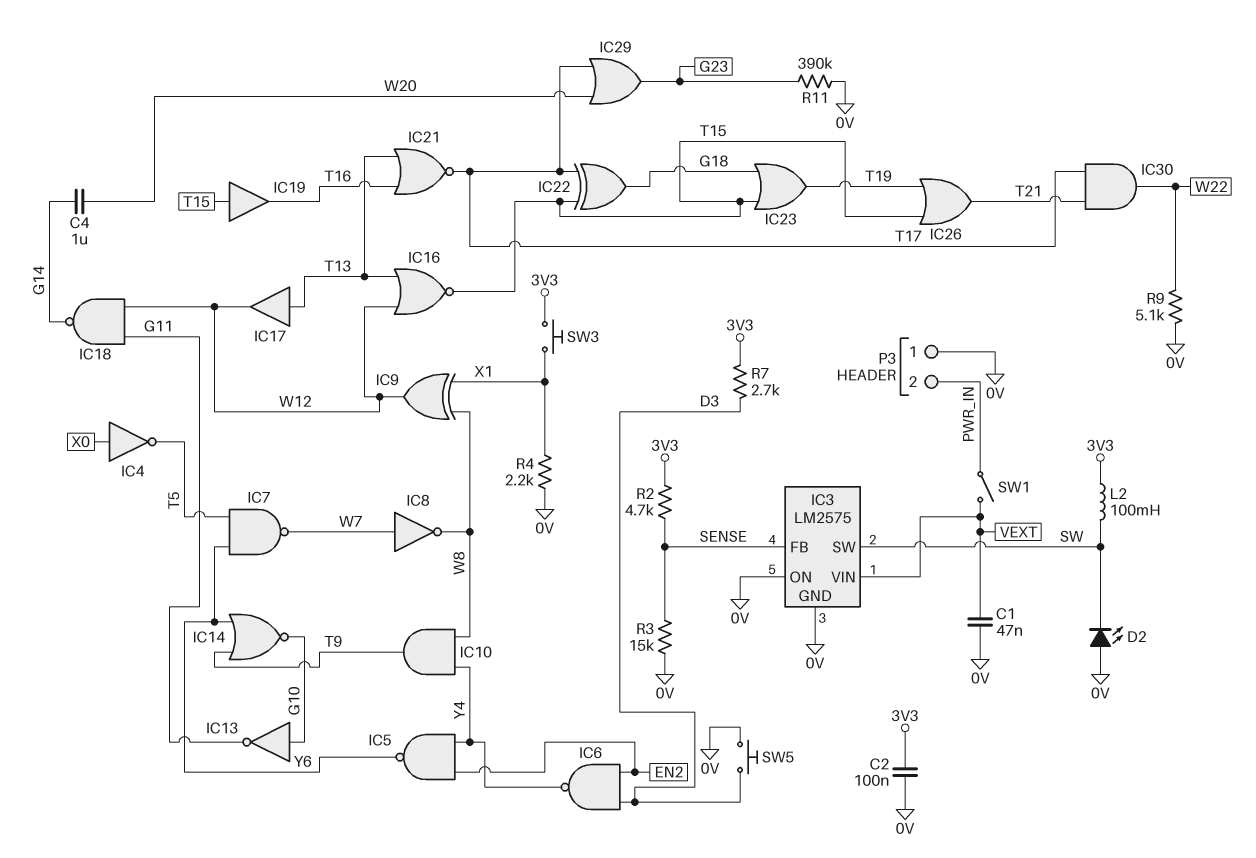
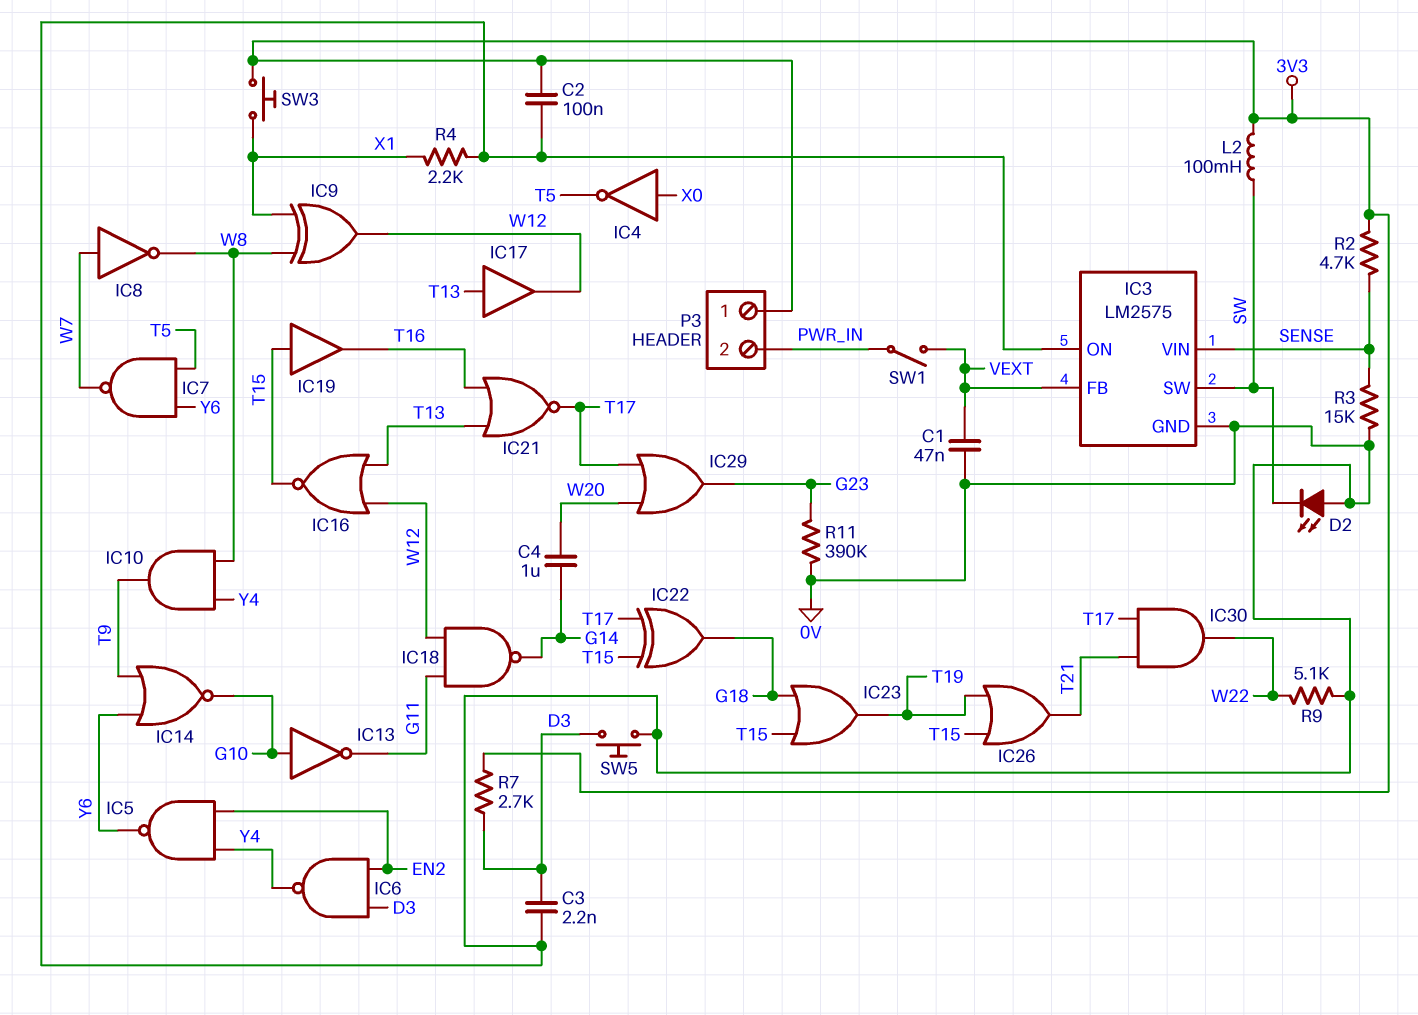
C3: none -> 2.2nF (0V, D3)
IC3 pin FB: SENSE -> VEXT
IC3 pin VIN: VEXT -> SENSE
P3 pin 1: 0V -> 3V3

